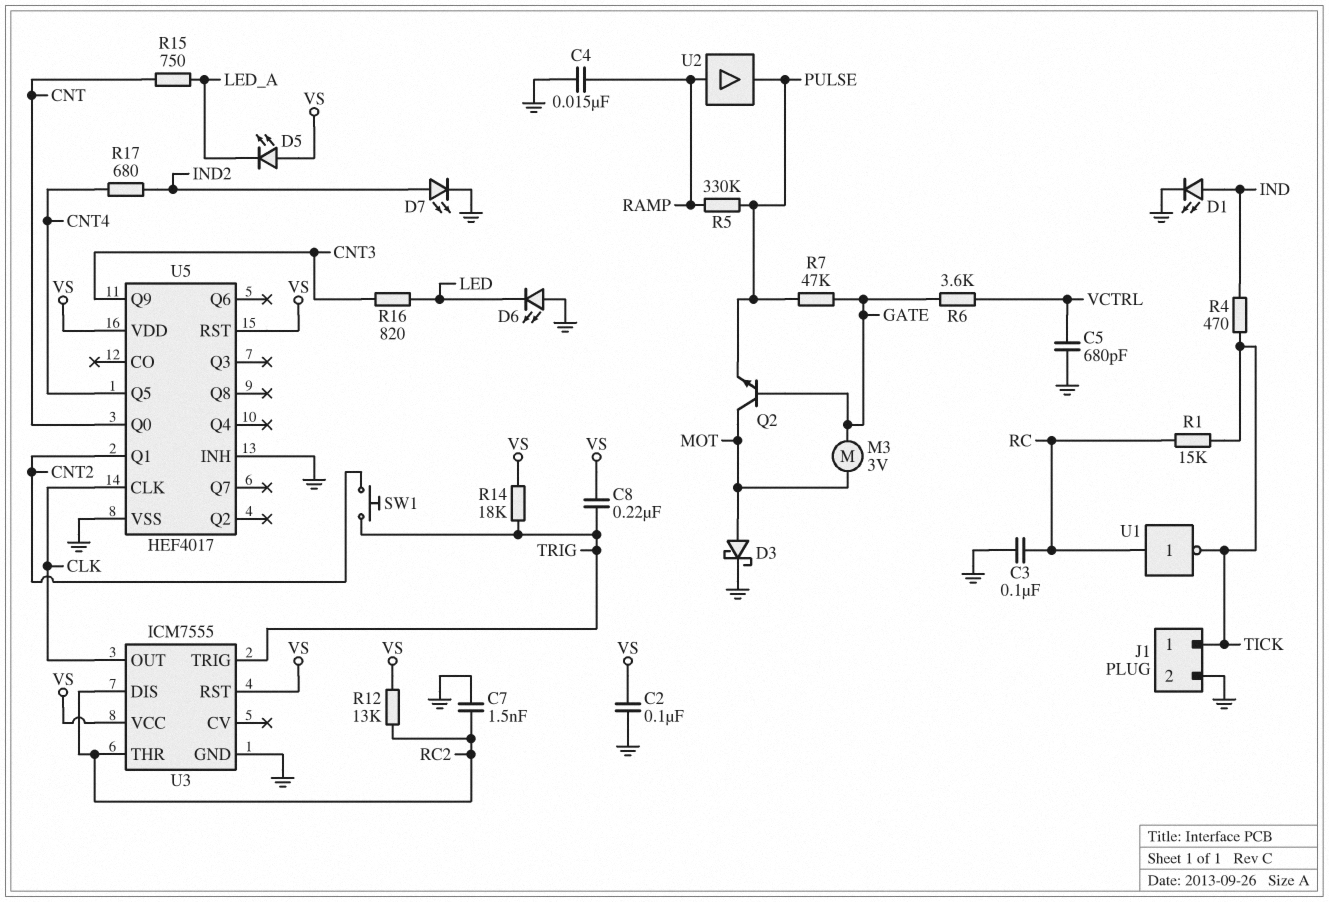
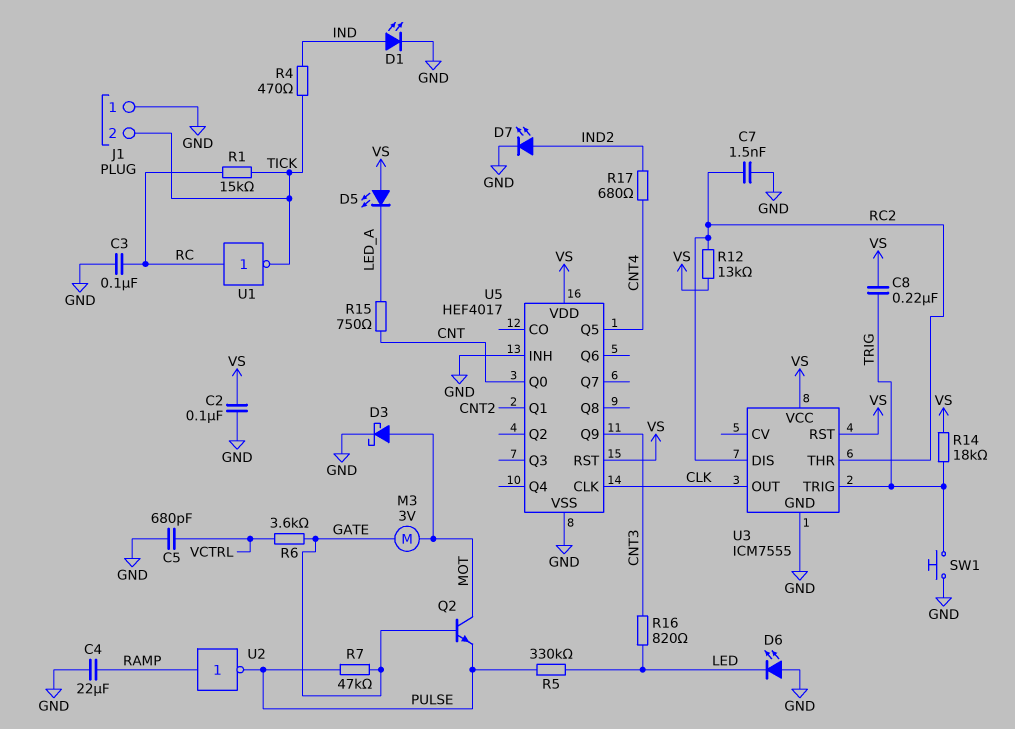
C4: 15nF (GND, RAMP) -> 22uF (GND, RAMP)
J1 pin 1: TICK -> GND
J1 pin 2: GND -> TICK
R5: 330k (PULSE, RAMP) -> 330k (LED, PULSE)
SW1: button (CNT2, TRIG) -> button (GND, TRIG)
U2: buffer (in RAMP, out PULSE) -> NOT (in RAMP, out PULSE)

